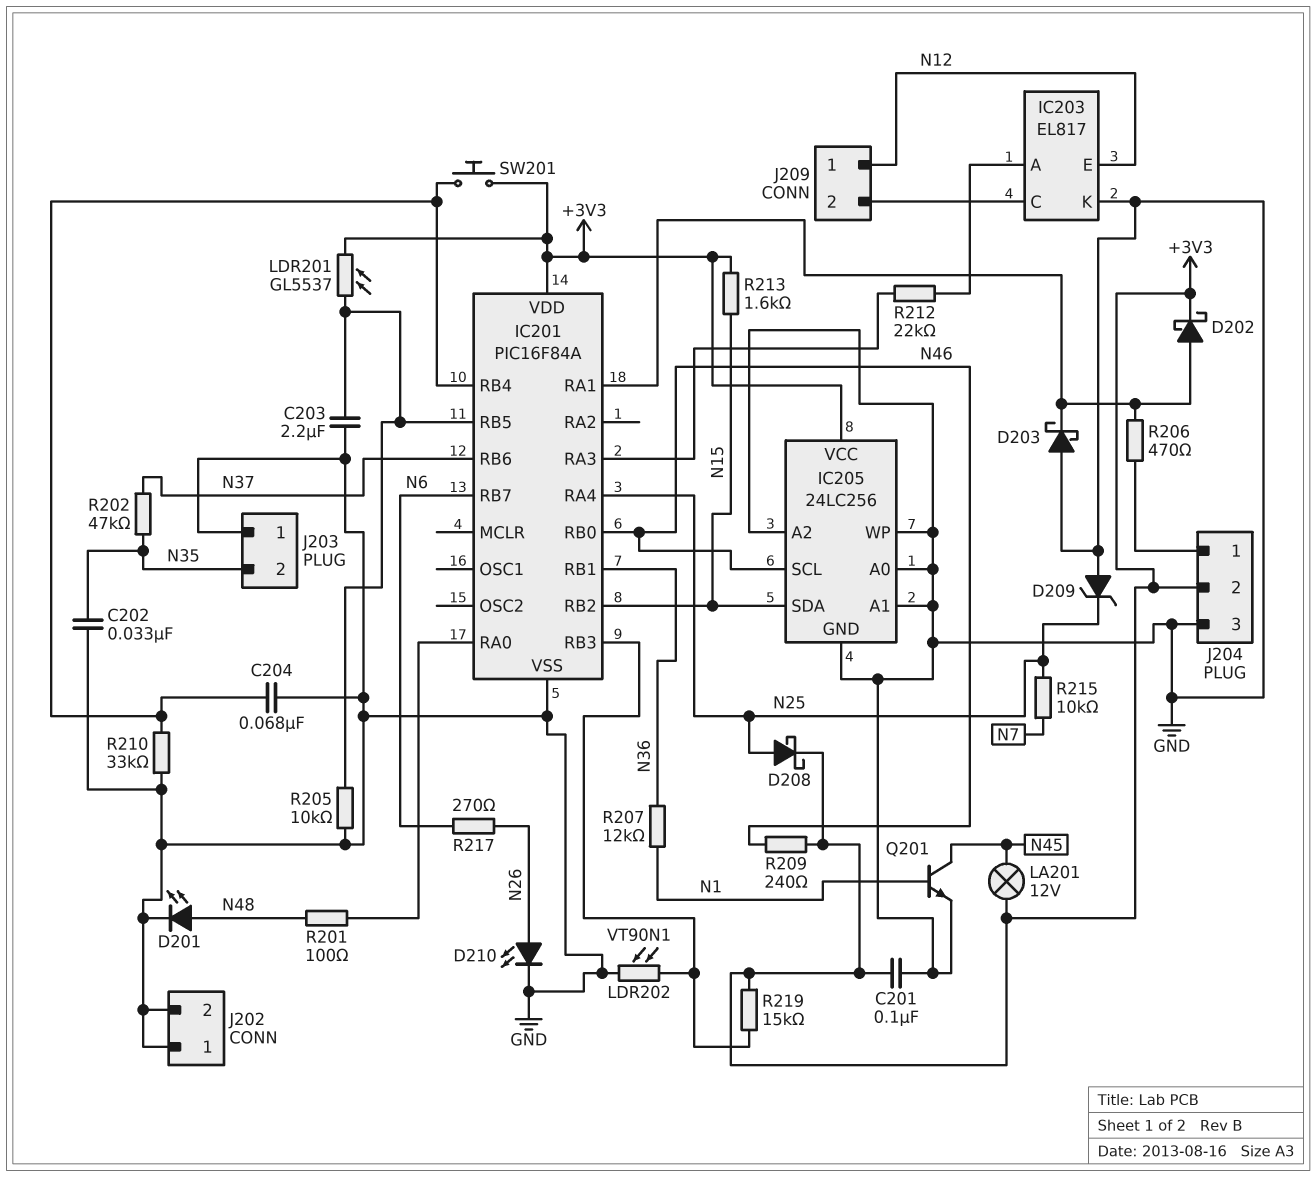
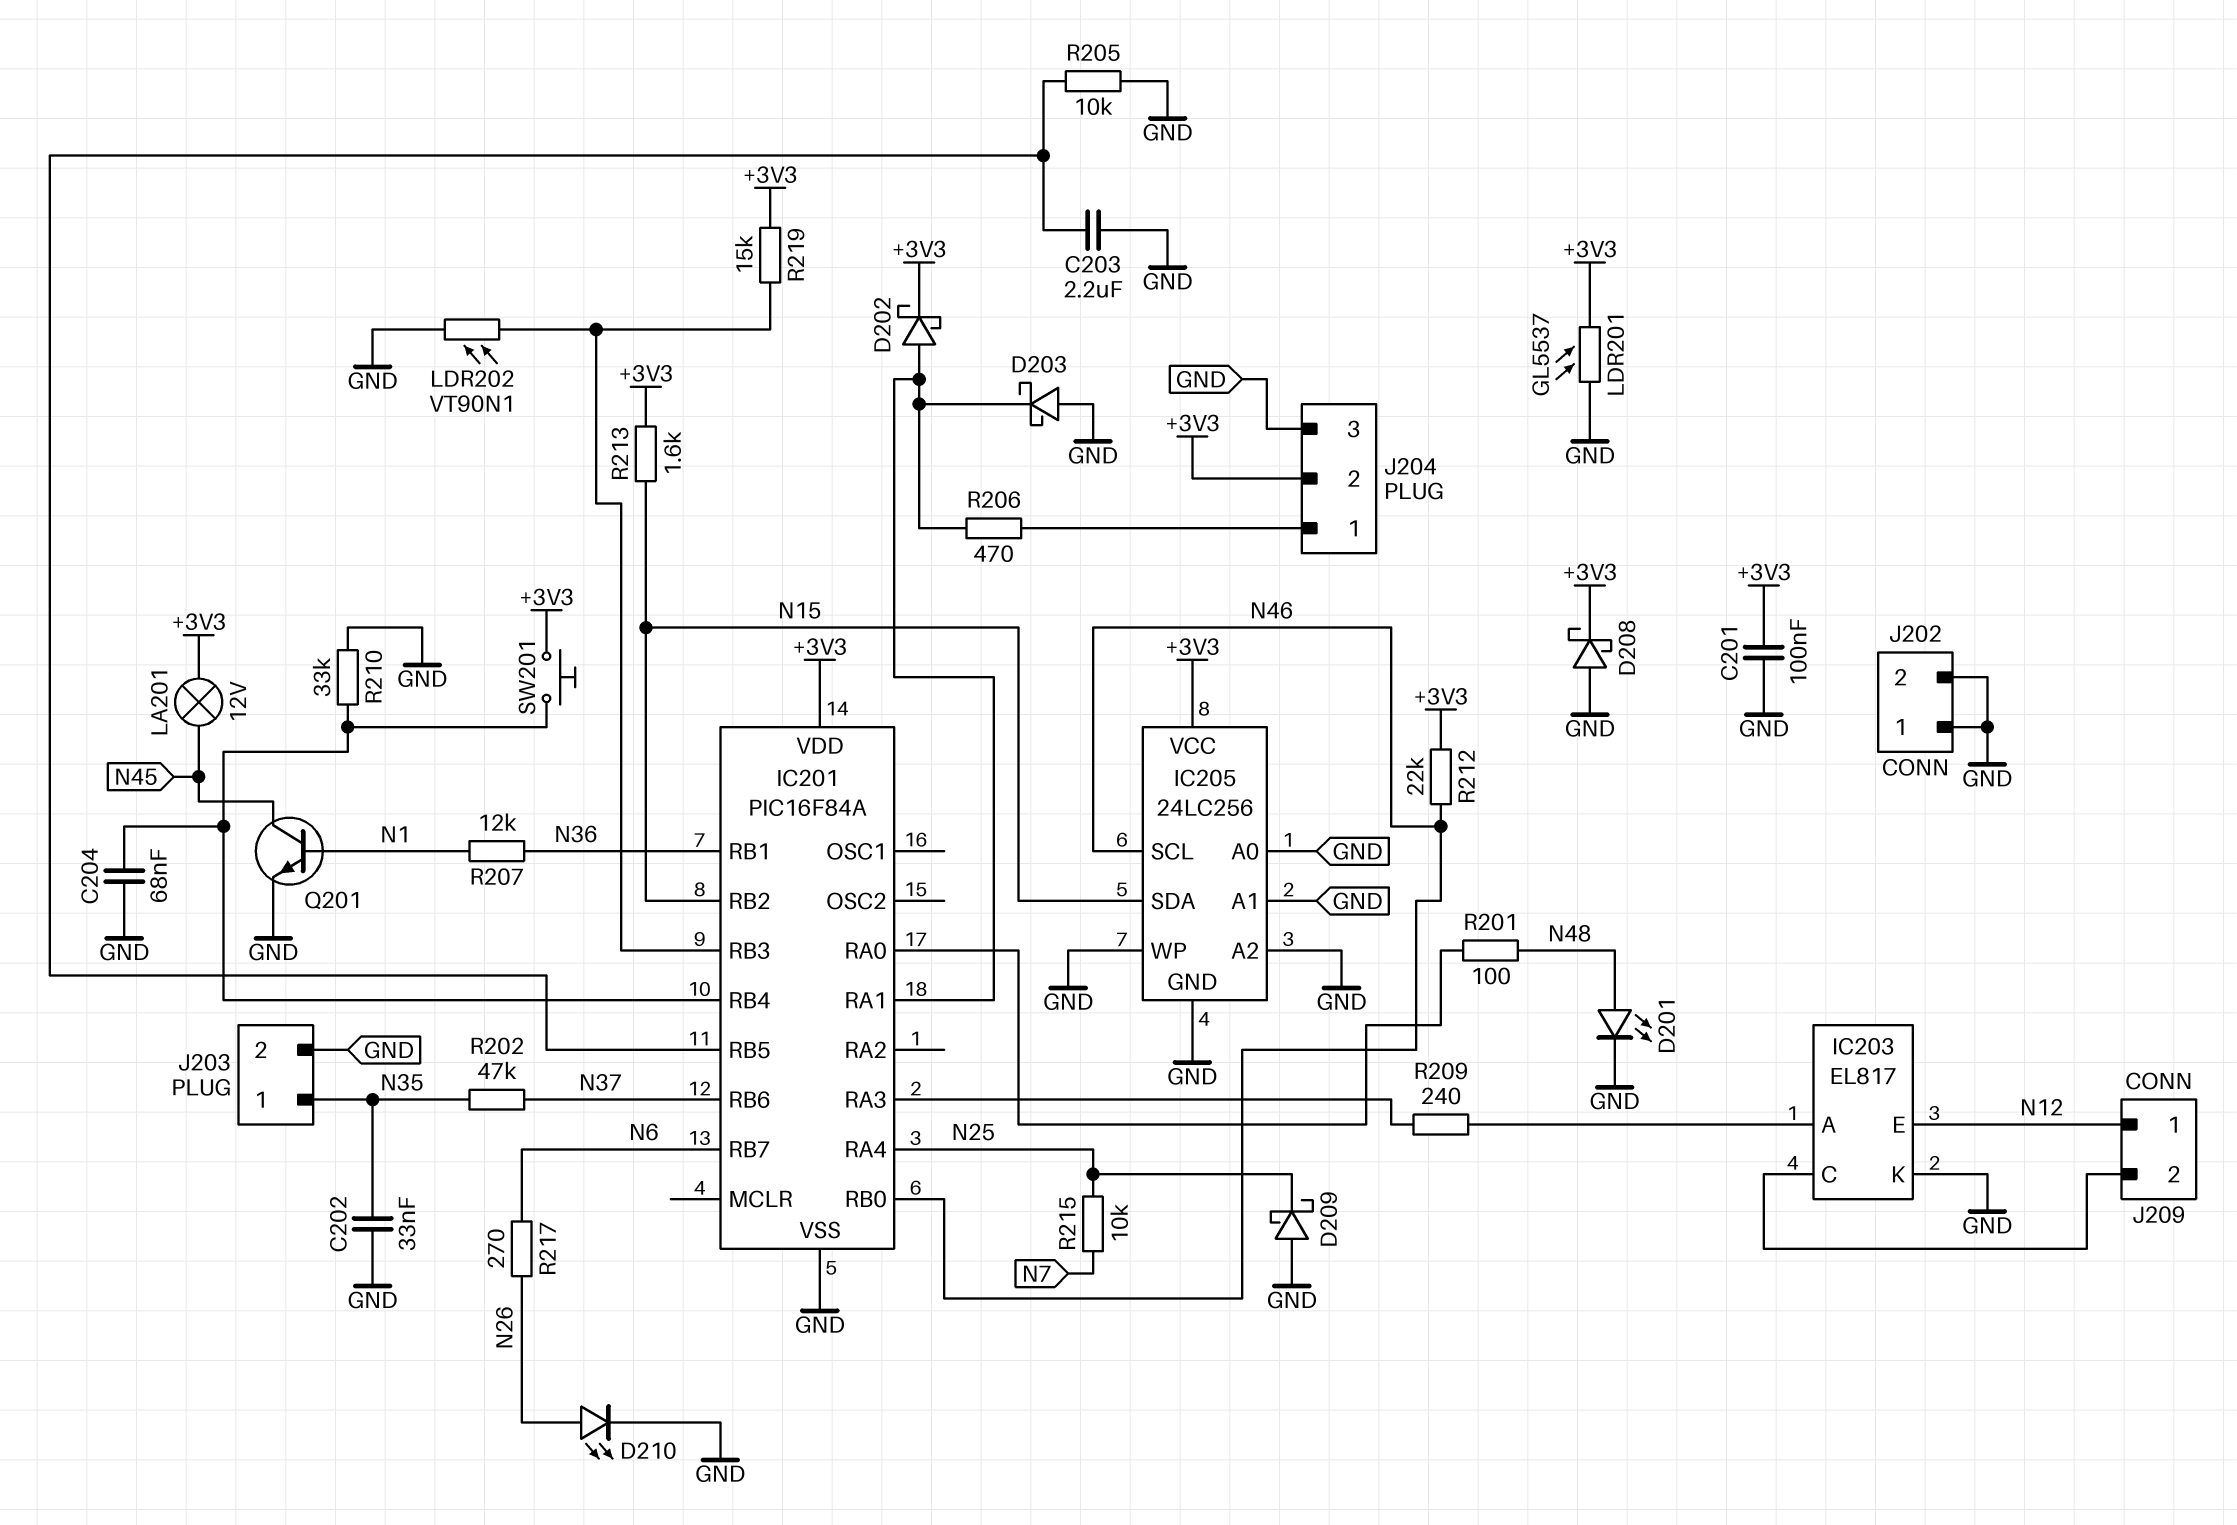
D208: schottky (A N25, K +3V3) -> schottky (A GND, K +3V3)
D209: zener (A GND, K N25) -> schottky (A GND, K N25)
J203 pin 1: GND -> N35
J203 pin 2: N35 -> GND
LDR201: GL5537 (+3V3, IC201/RB5) -> GL5537 (+3V3, GND)
R209: 240 (+3V3, N46) -> 240 (IC201/RA3, IC203/A)
R212: 22k (IC201/RA3, IC203/A) -> 22k (+3V3, N46)

